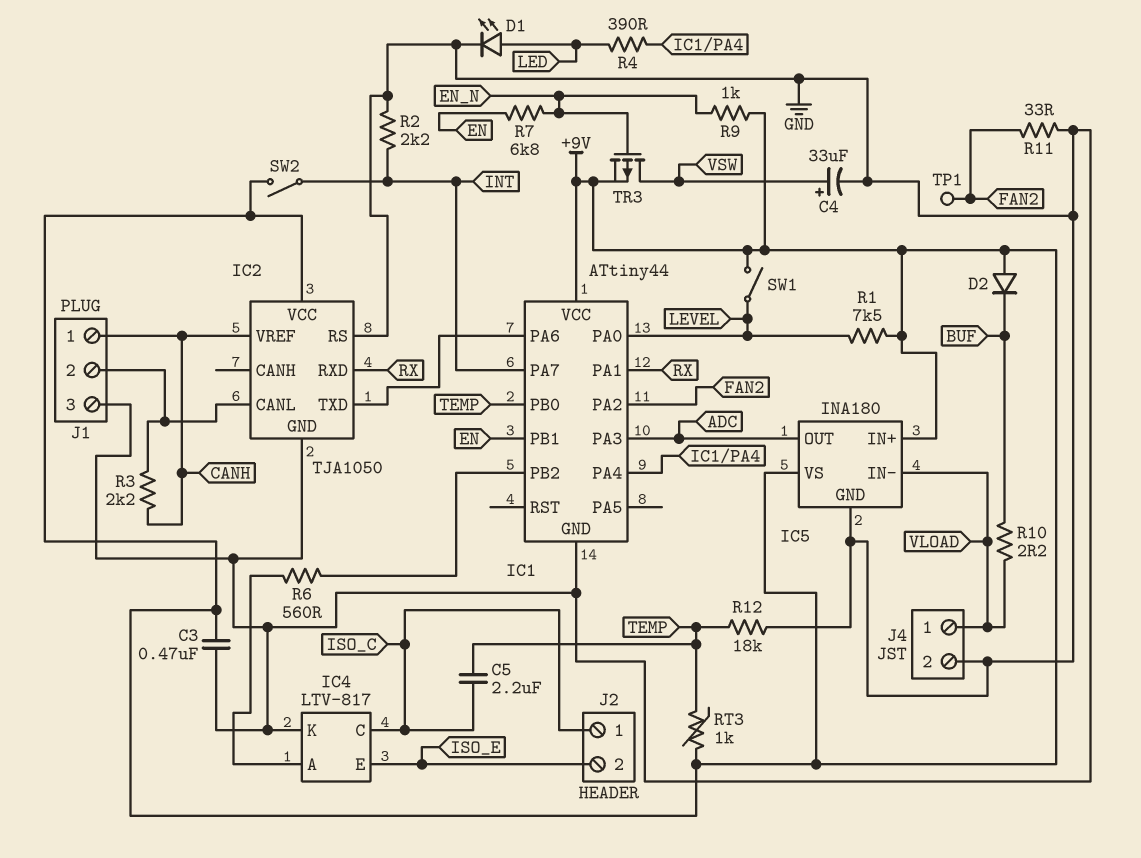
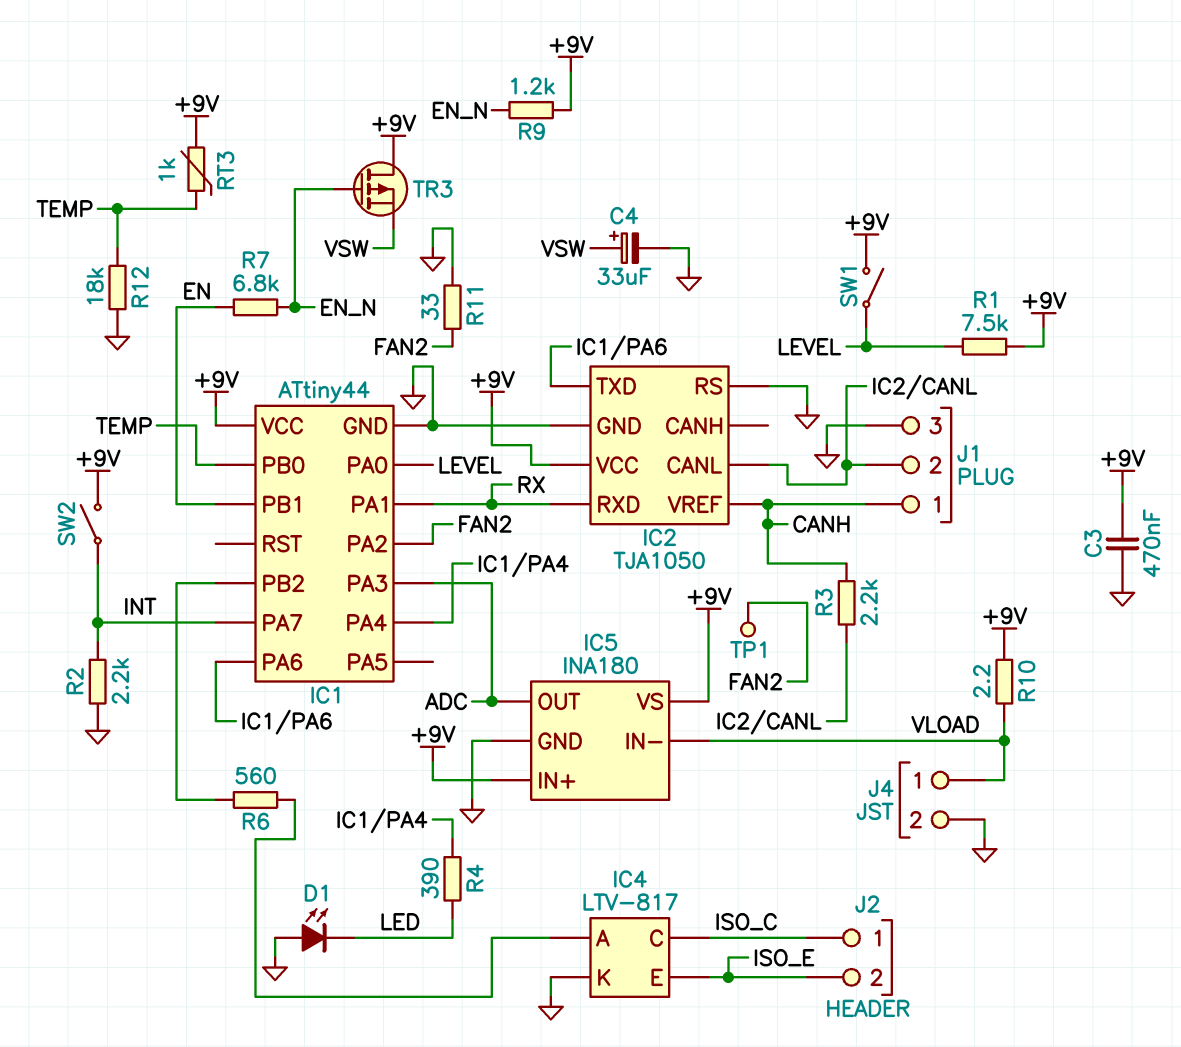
C5: 2.2uF (ISO_C, TEMP) -> none
D1: LED (A LED, K GND) -> LED (A GND, K LED)
D2: diode (A +9V, K BUF) -> none
R9: 1k (+9V, EN_N) -> 1.2k (+9V, EN_N)
R10: 2.2 (BUF, VLOAD) -> 2.2 (+9V, VLOAD)
TR3: PMOS (G EN_N, D VSW, S +9V) -> PMOS (G EN_N, D +9V, S VSW)

